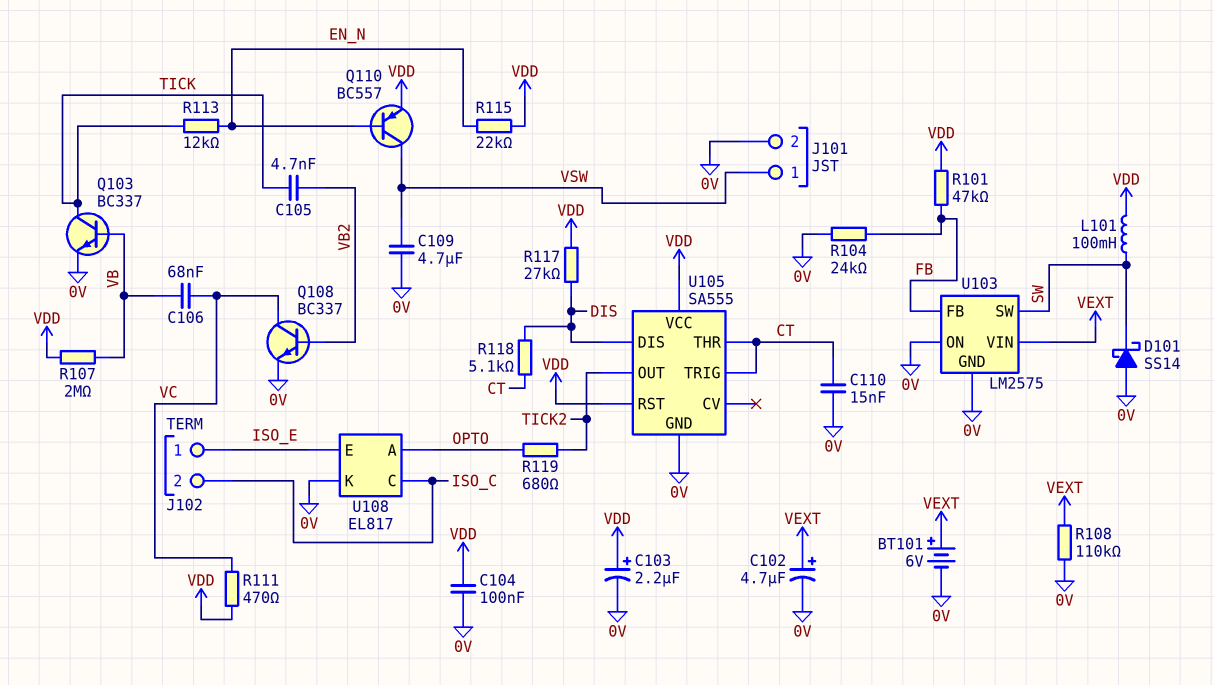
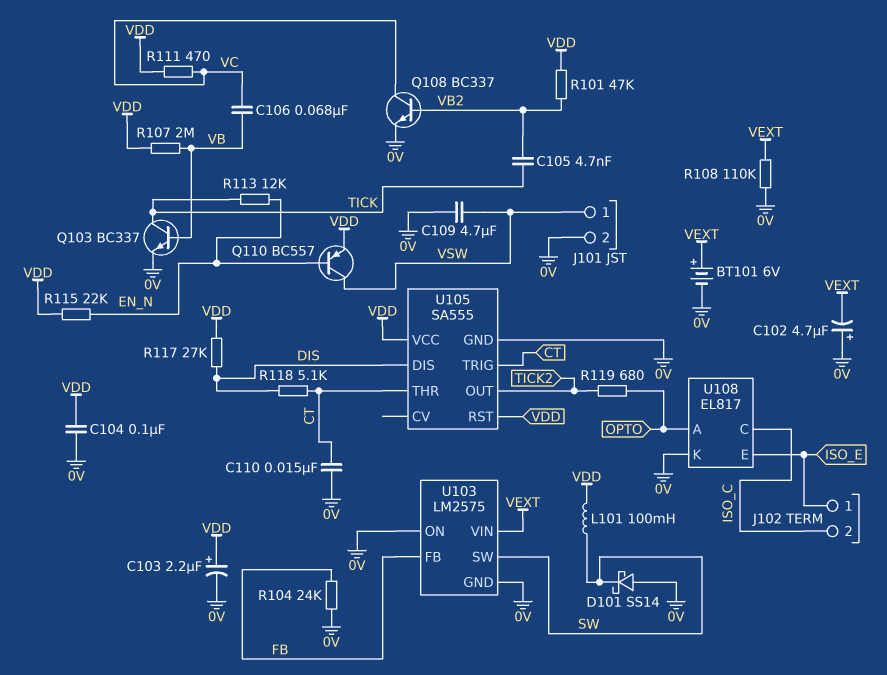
C102: 4.7uF (plus VEXT, minus 0V) -> 4.7uF (plus 0V, minus VEXT)
R101: 47k (FB, VDD) -> 47k (VB2, VDD)

